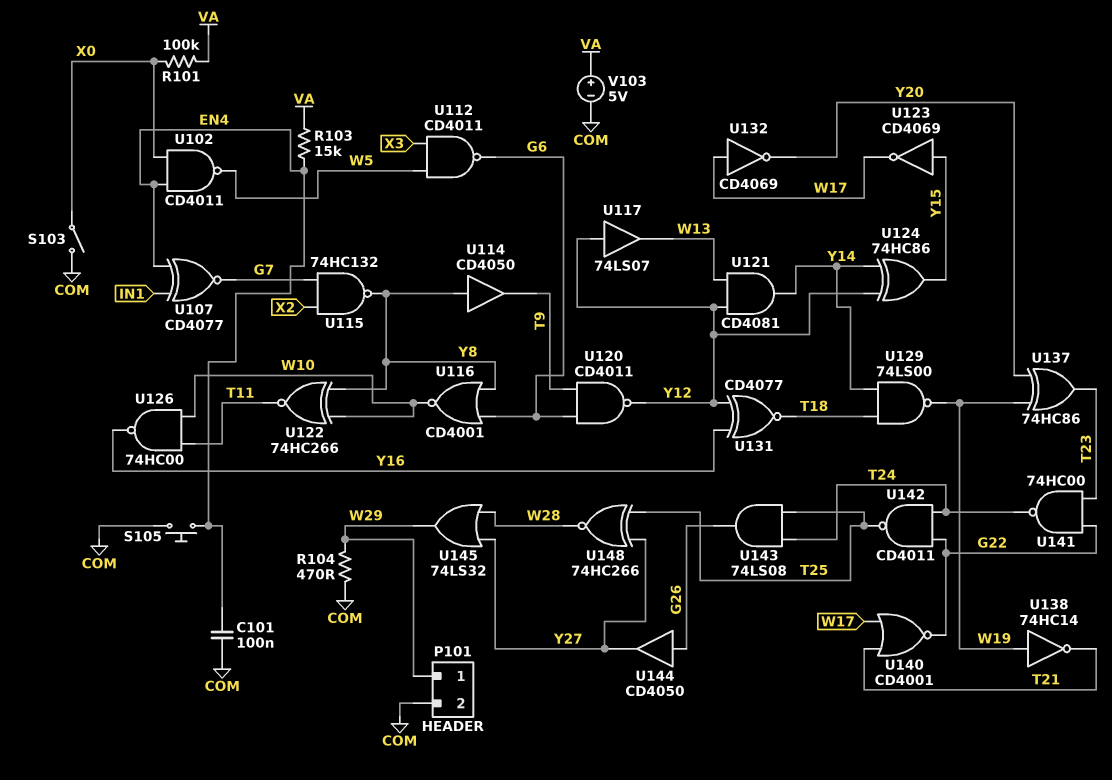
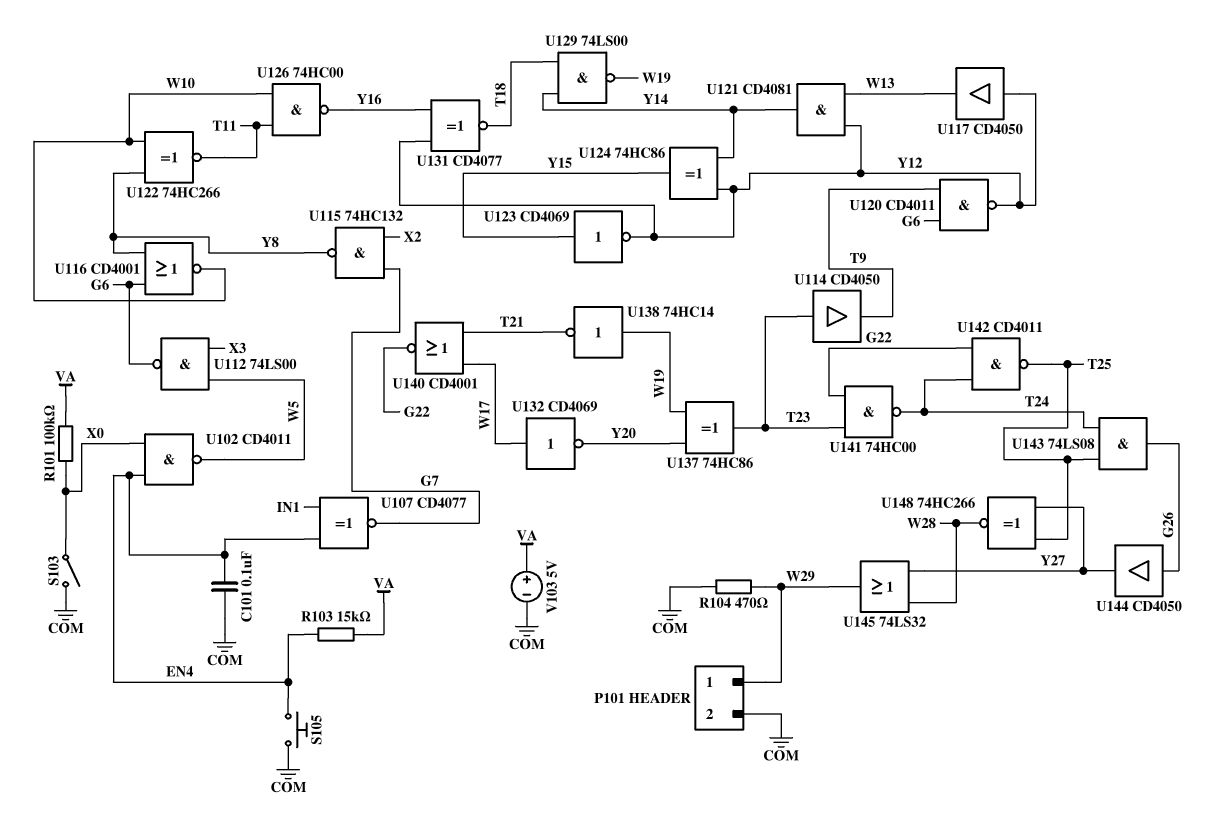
U112: NAND CD4011 (in W5, in X3, out G6) -> NAND 74LS00 (in W5, in X3, out G6)
U114: buffer CD4050 (in Y8, out T9) -> buffer CD4050 (in T23, out T9)
U117: buffer 74LS07 (in Y12, out W13) -> buffer CD4050 (in Y12, out W13)
U123: NOT CD4069 (in Y15, out W17) -> NOT CD4069 (in Y15, out Y12)

